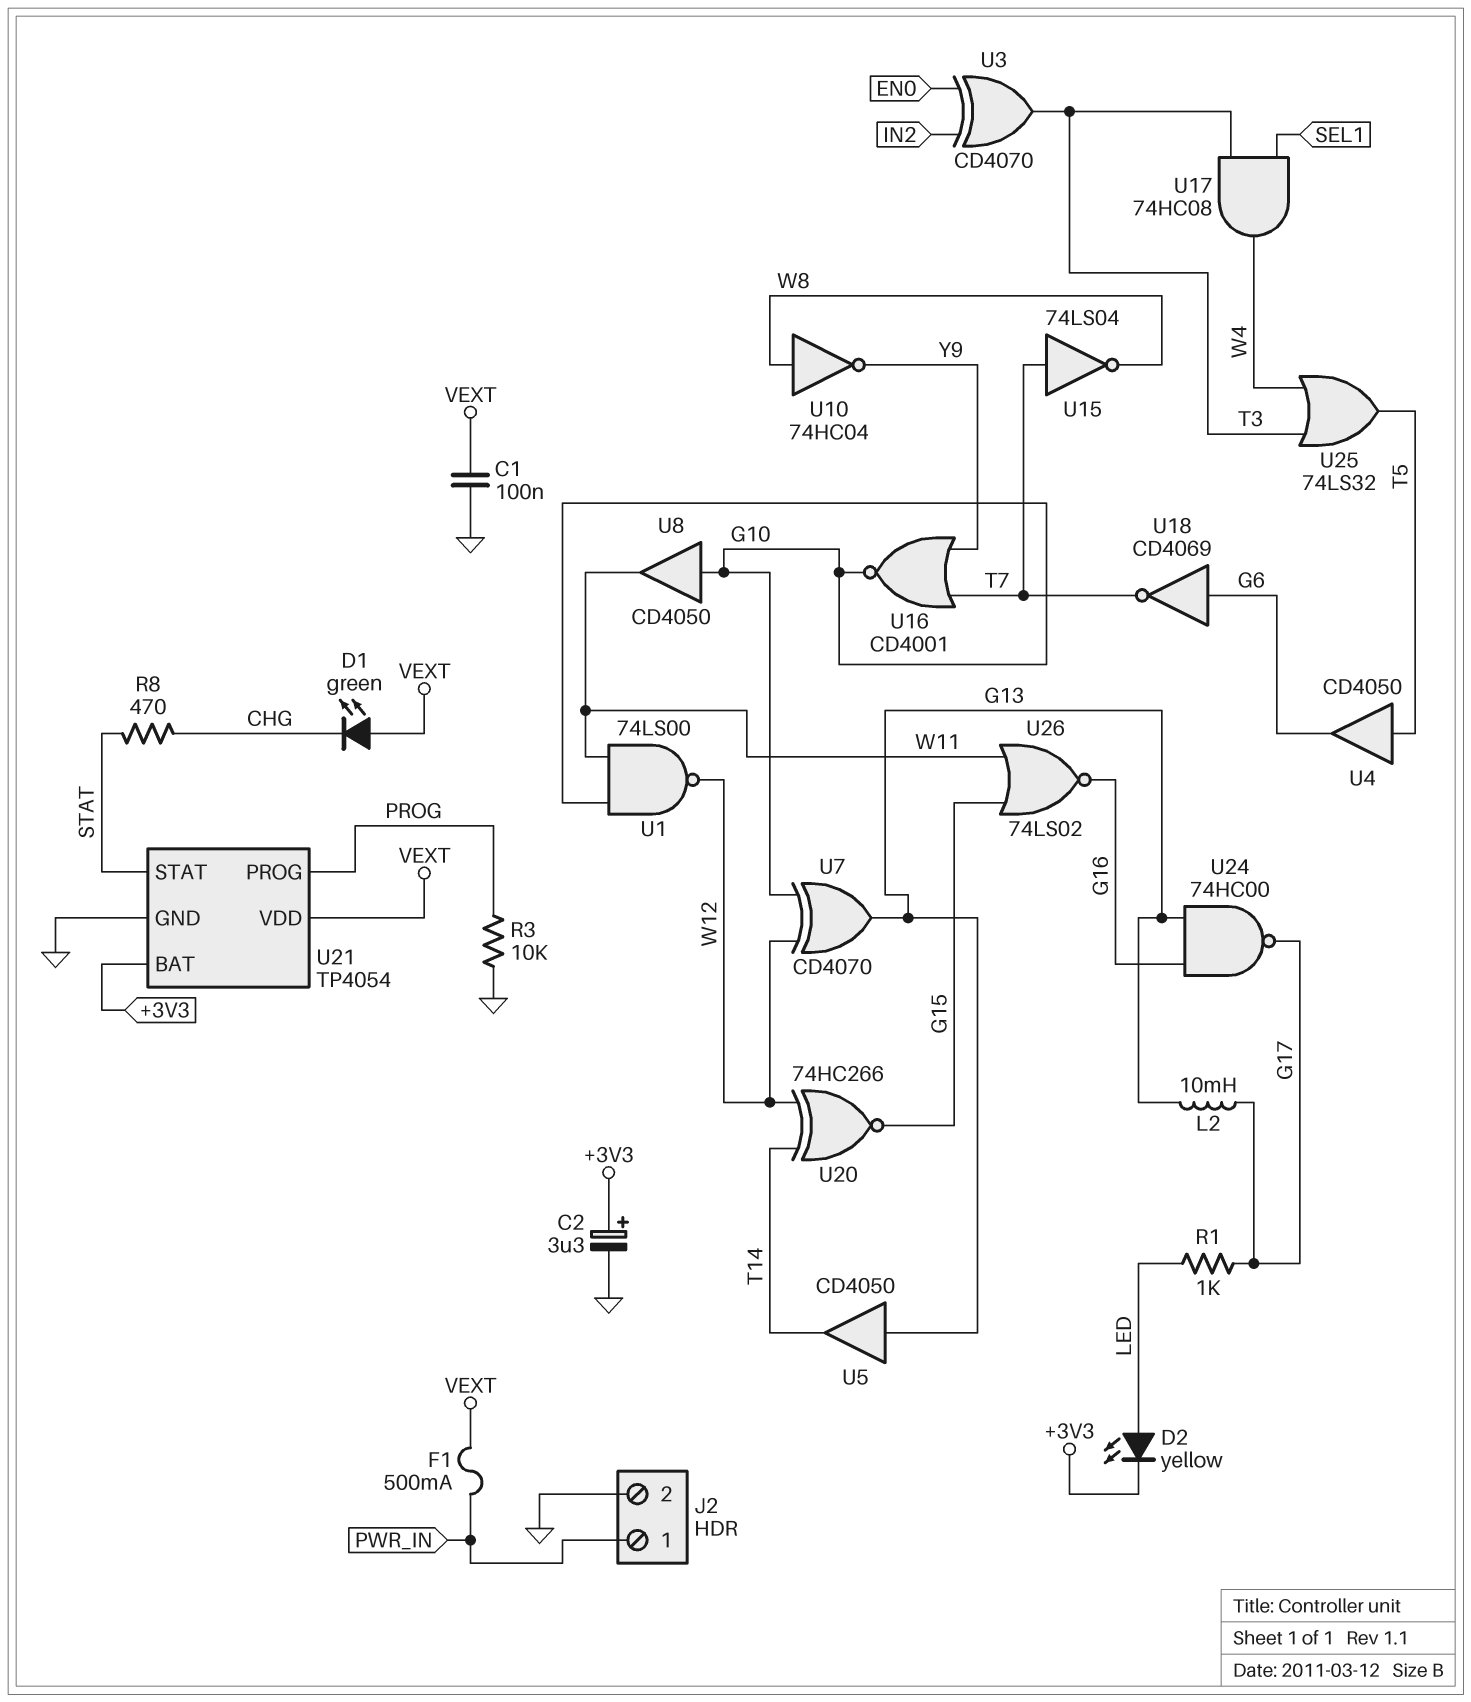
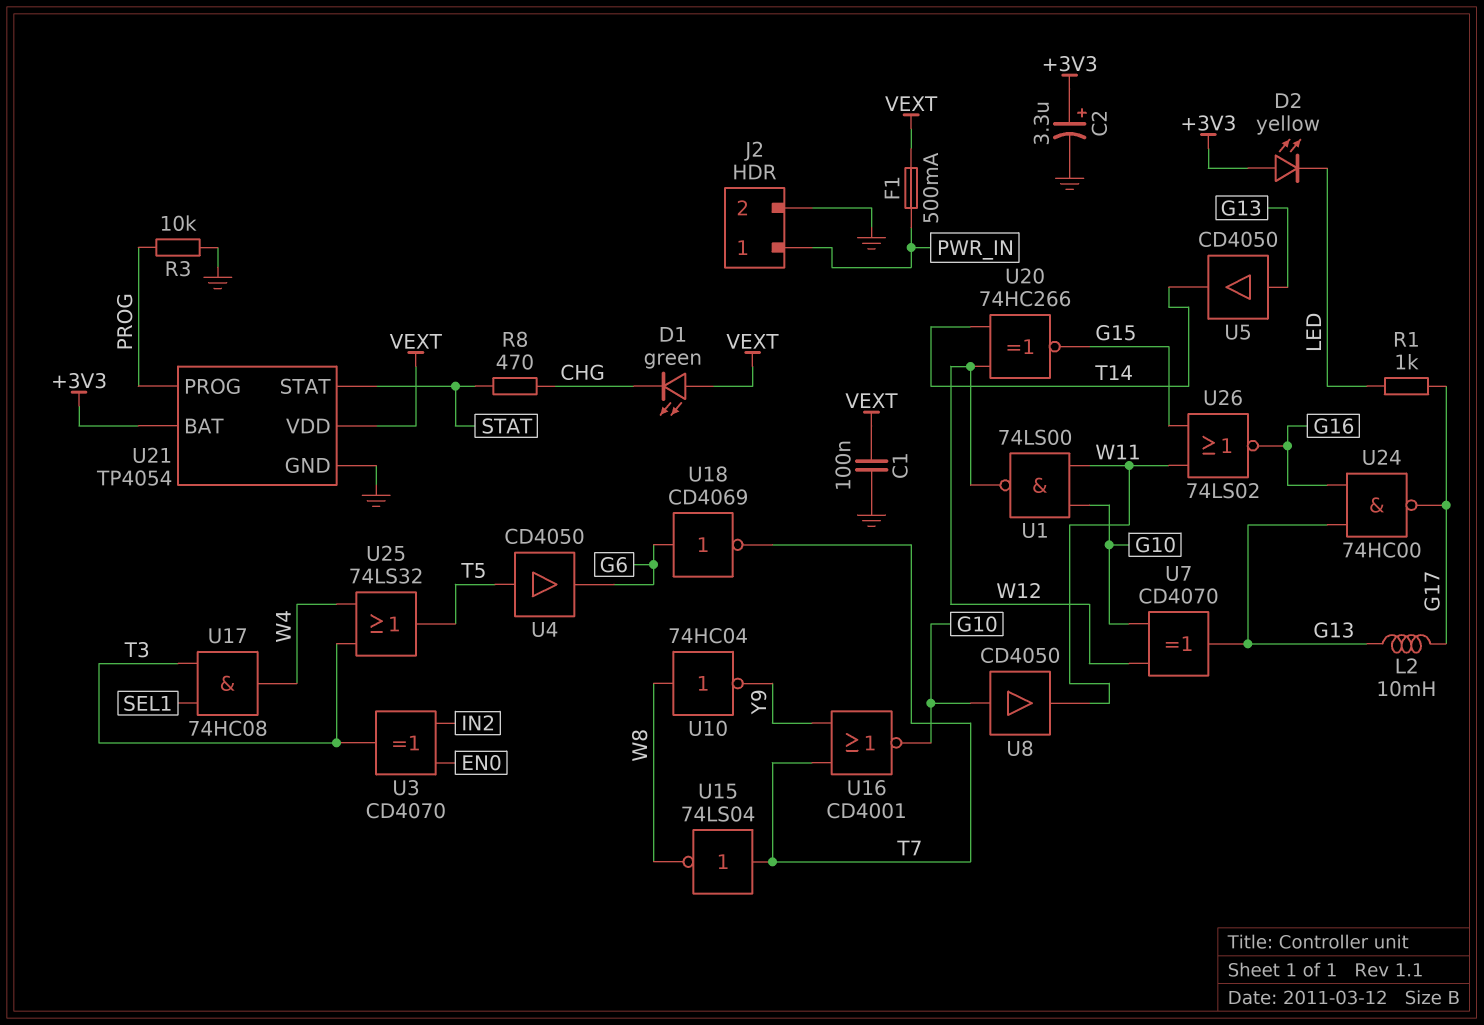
D2: LED yellow (A LED, K +3V3) -> LED yellow (A +3V3, K LED)

